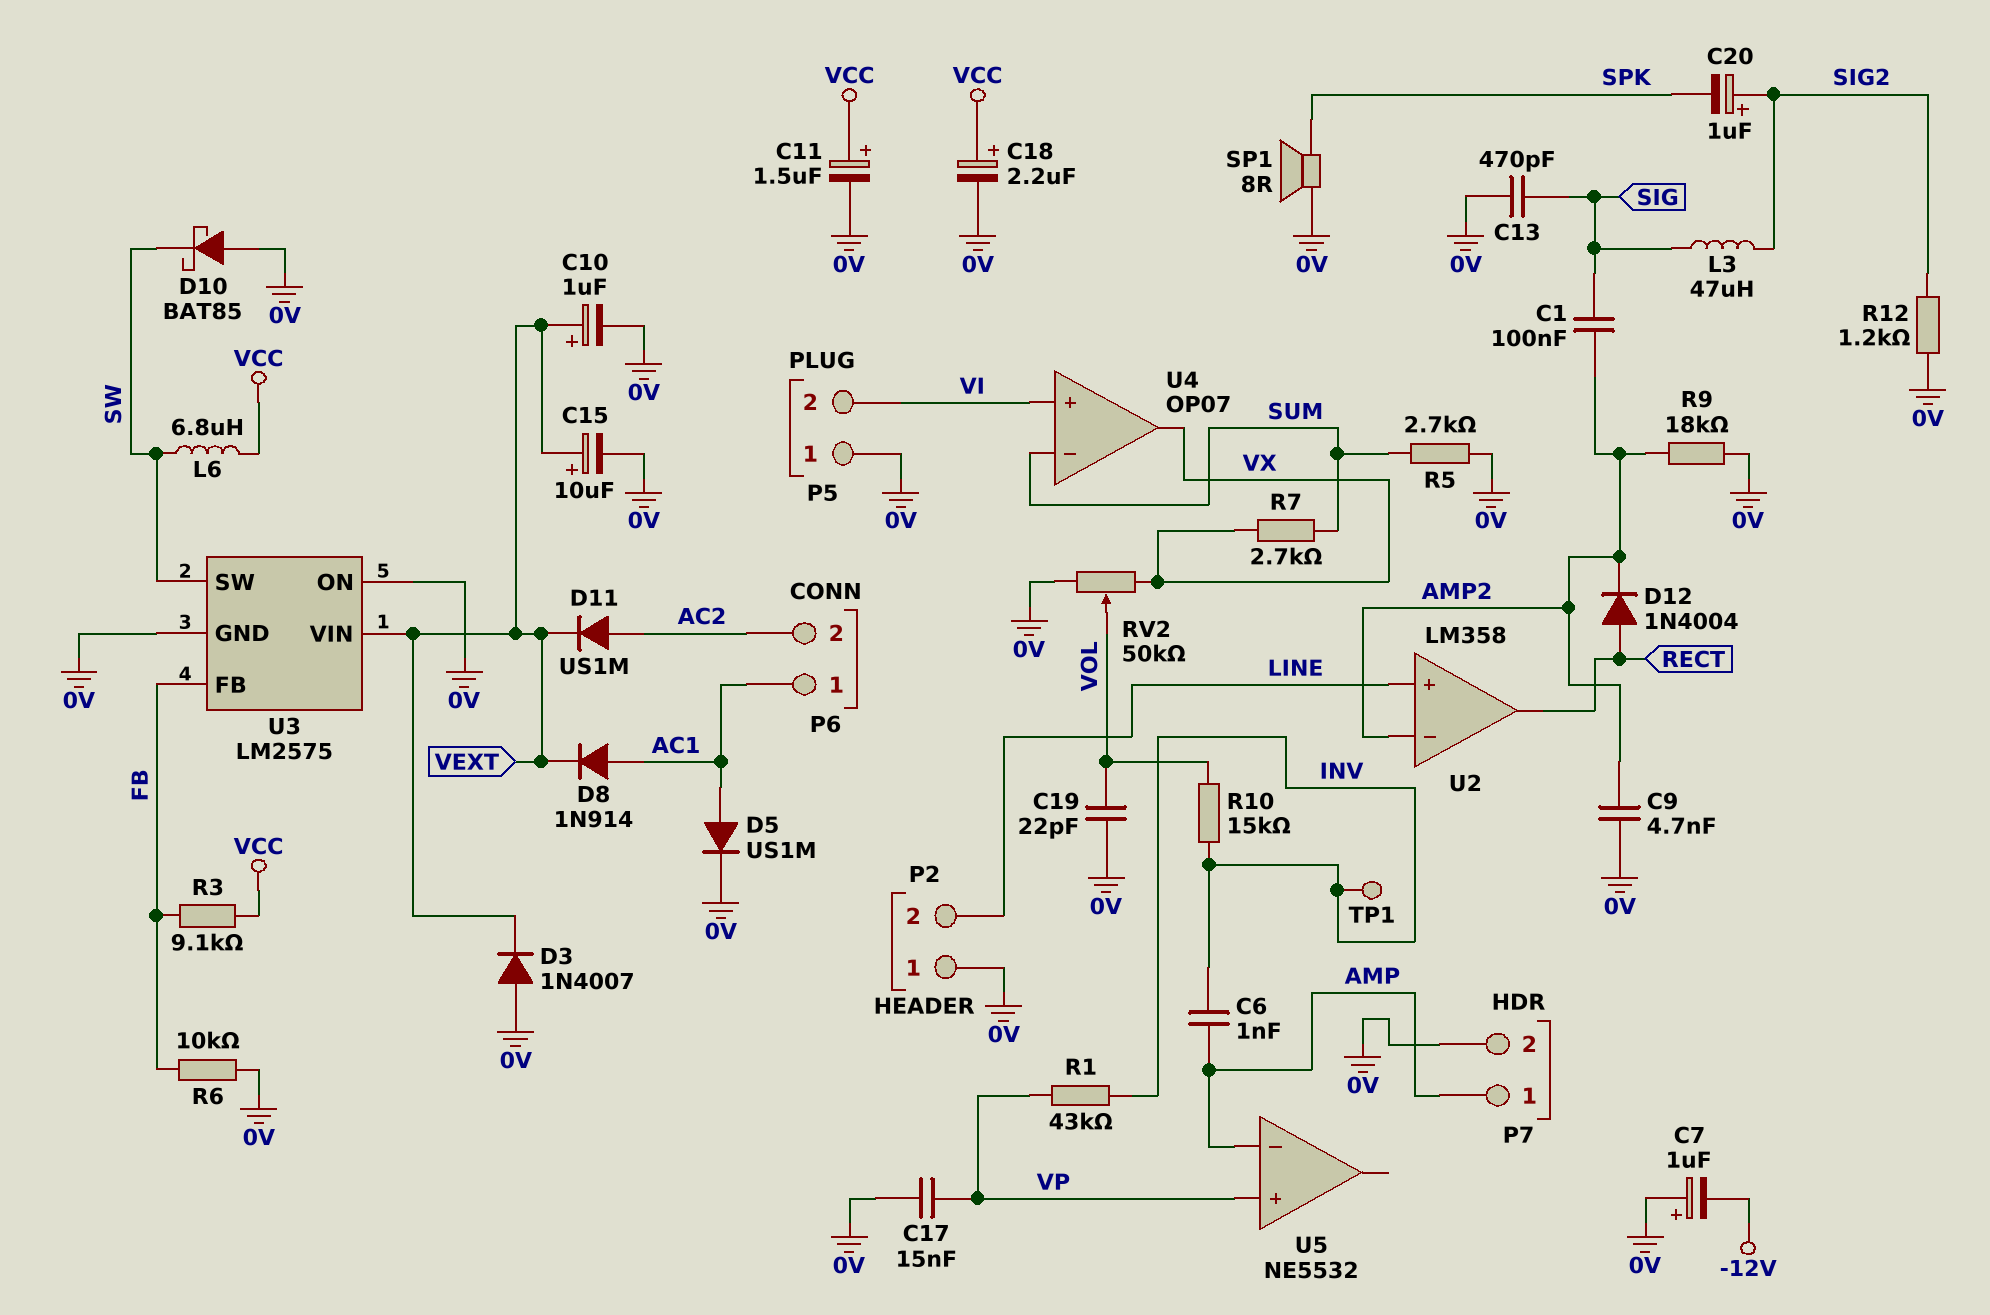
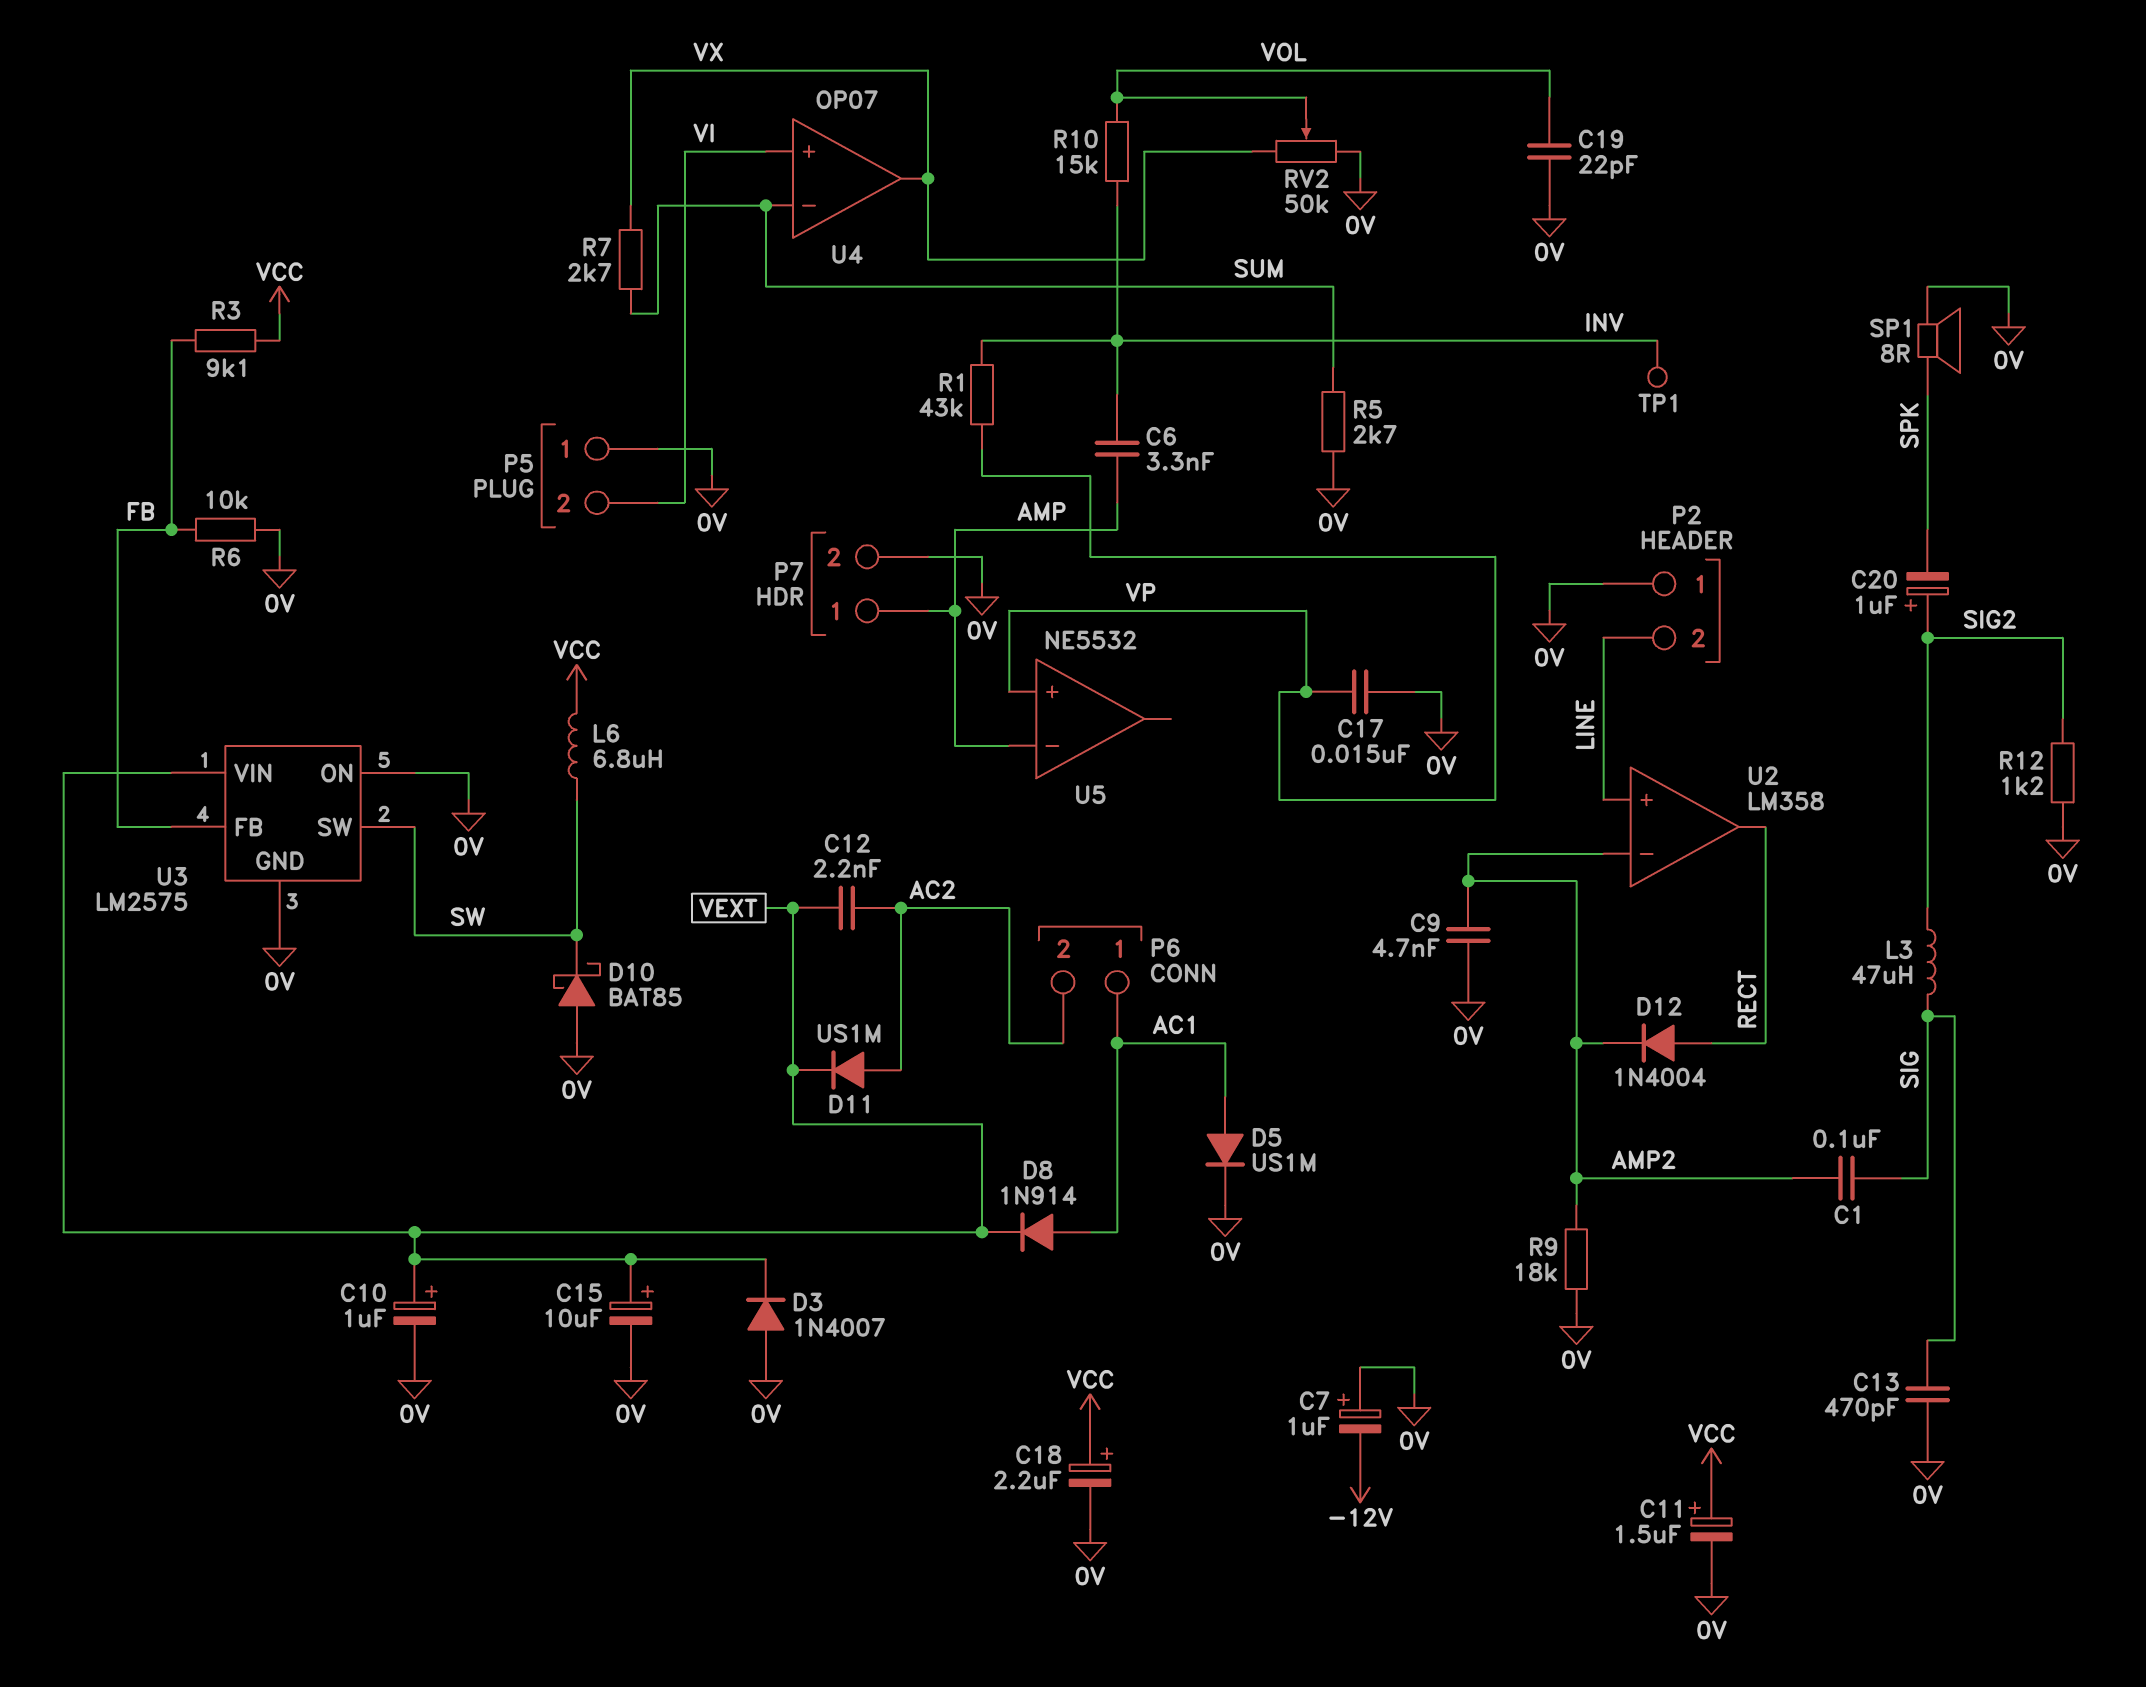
C6: 1nF (AMP, INV) -> 3.3nF (AMP, INV)
C12: none -> 2.2nF (AC2, VEXT)

